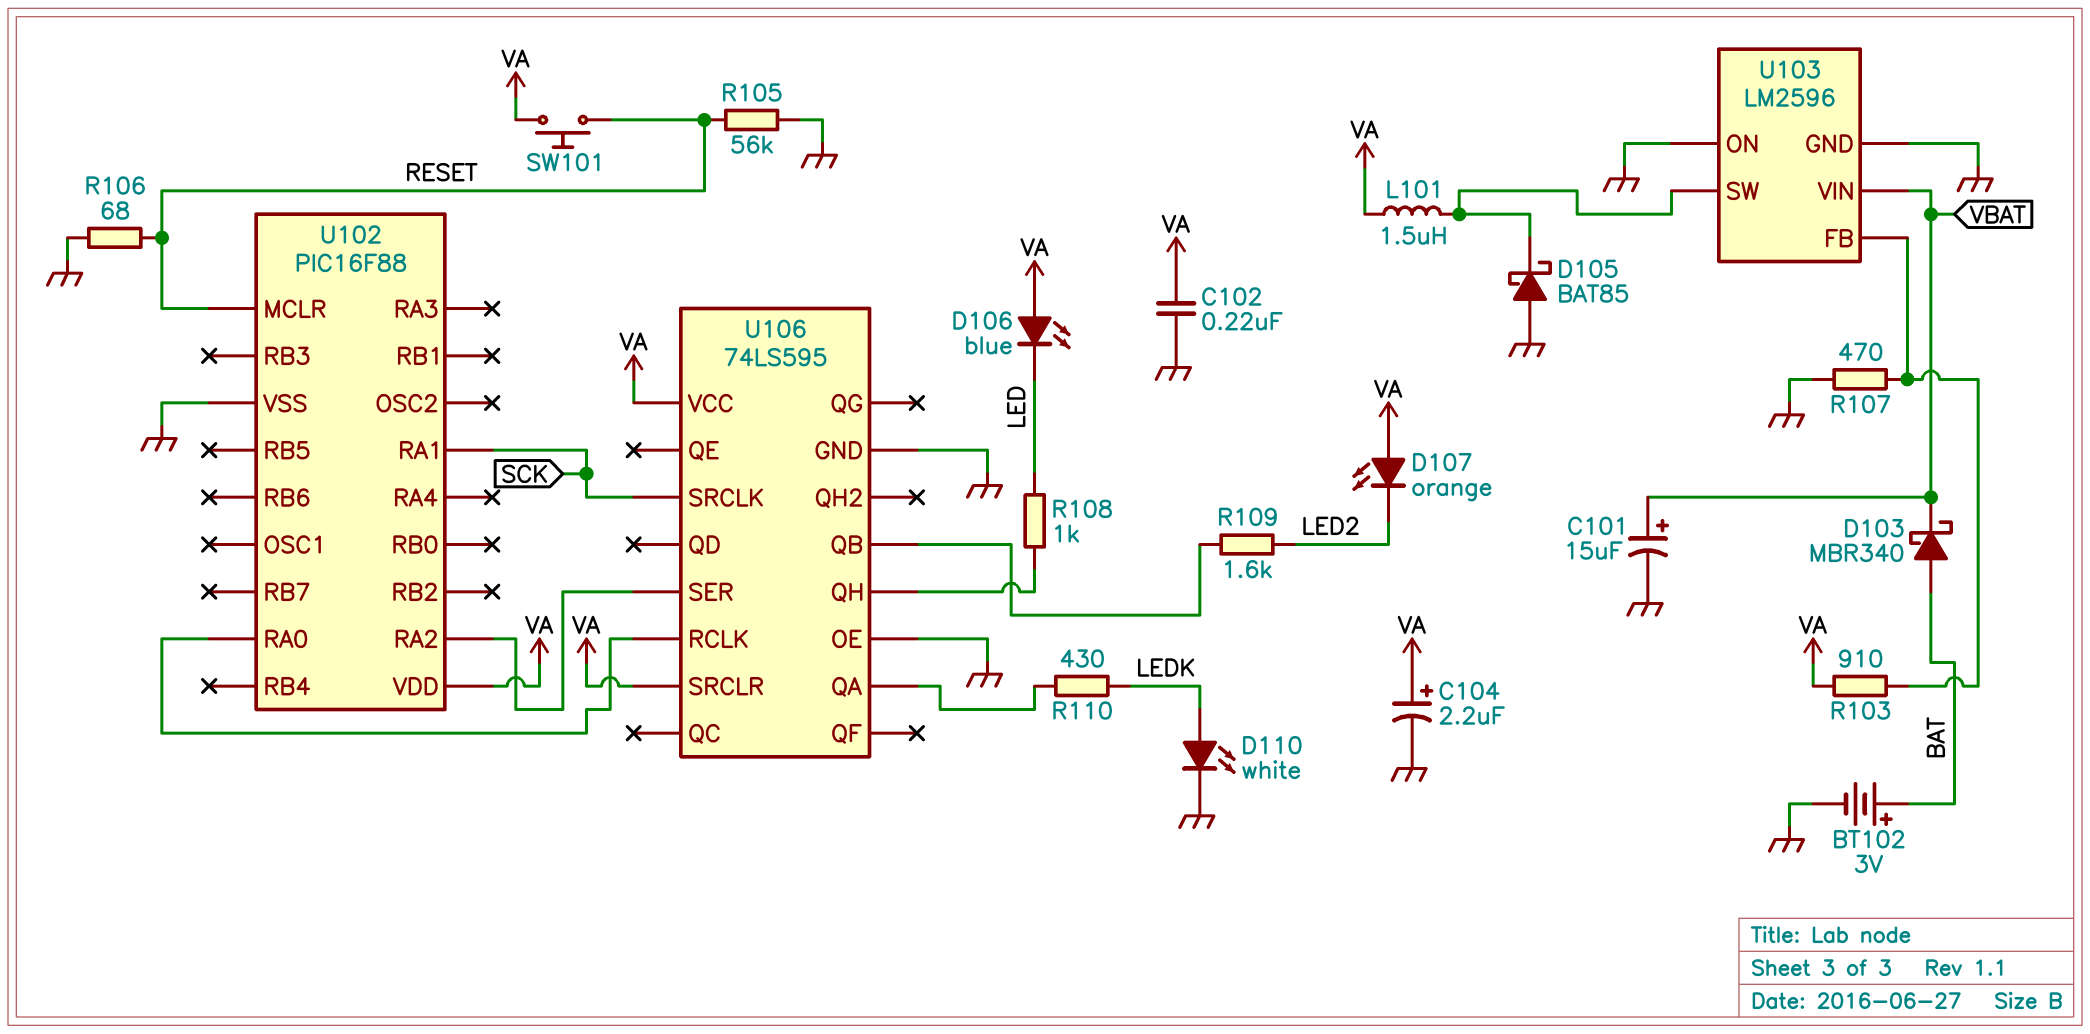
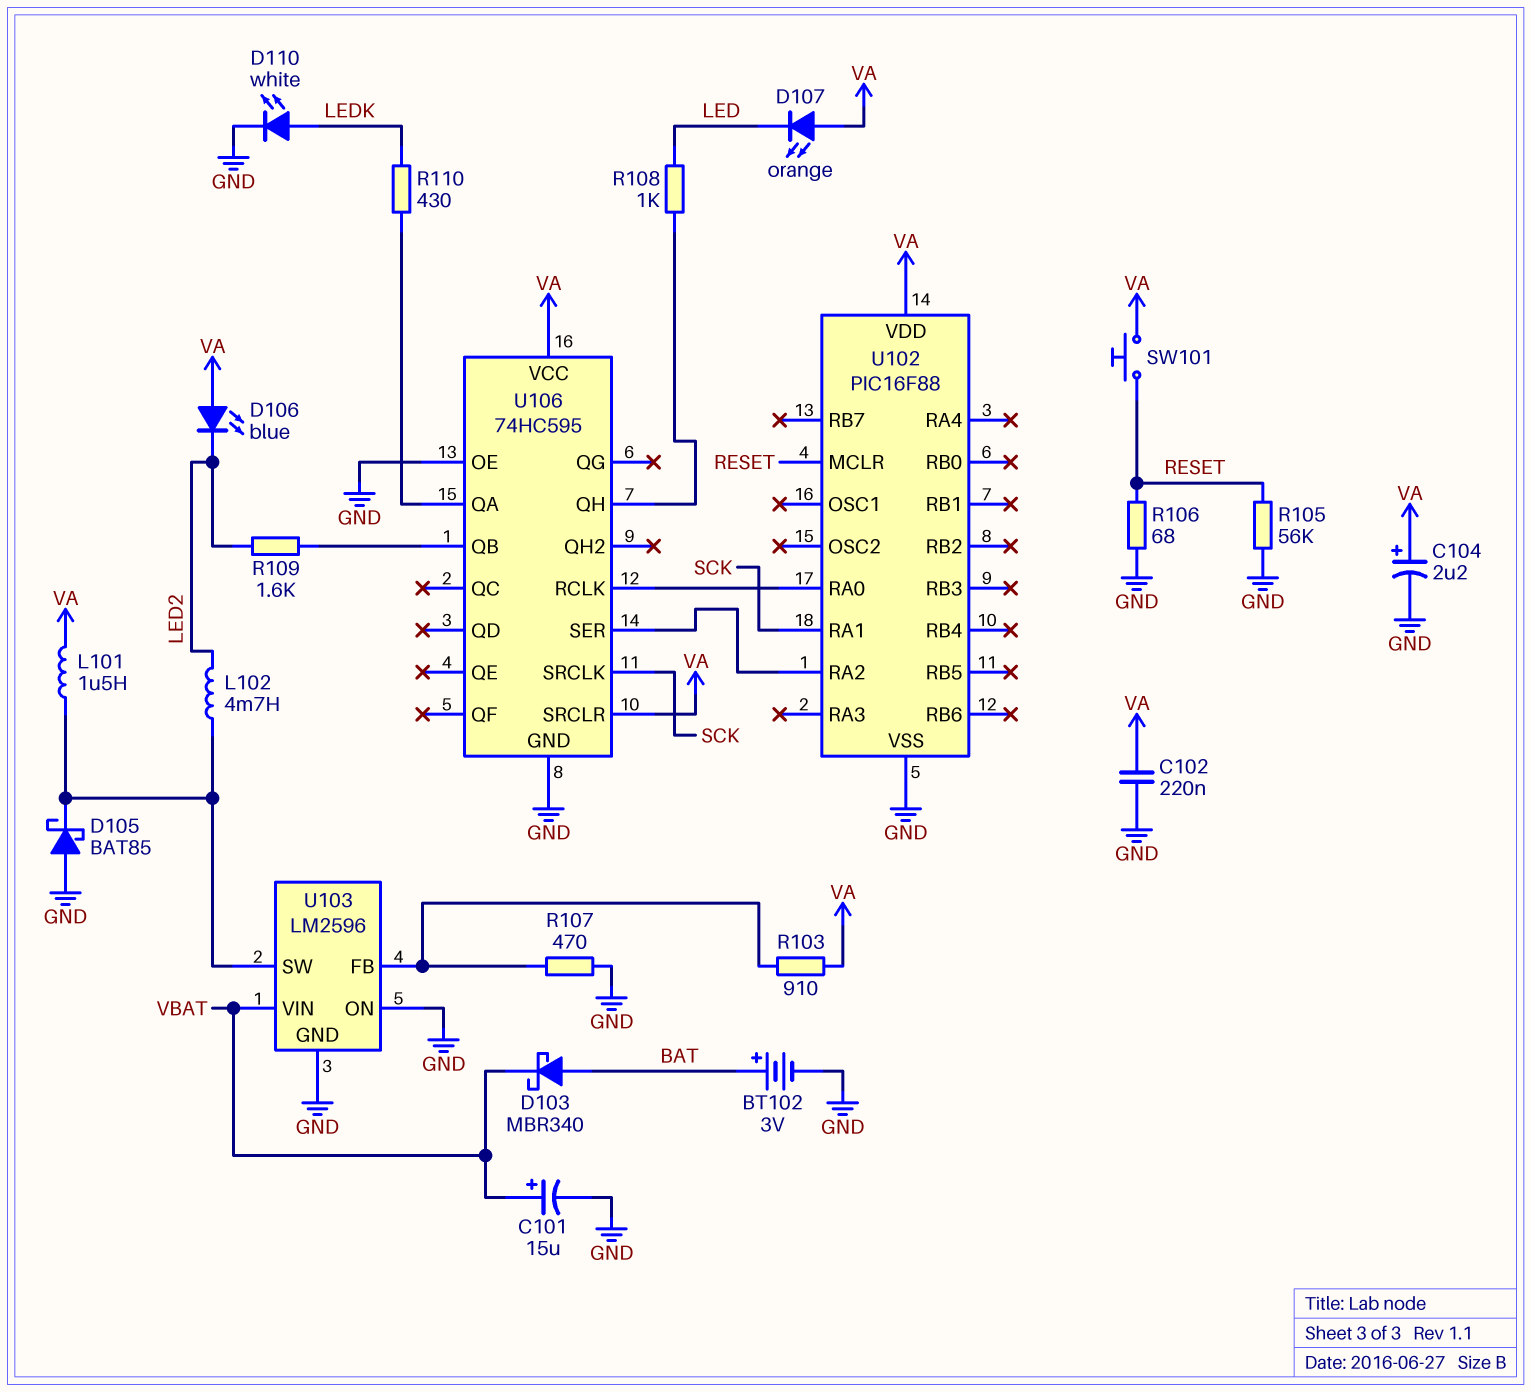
D106: LED blue (A VA, K LED) -> LED blue (A VA, K LED2)
D107: LED orange (A VA, K LED2) -> LED orange (A VA, K LED)
L102: none -> 4.7mH (LED2, U103/SW)
U106: 74LS595 -> 74HC595

